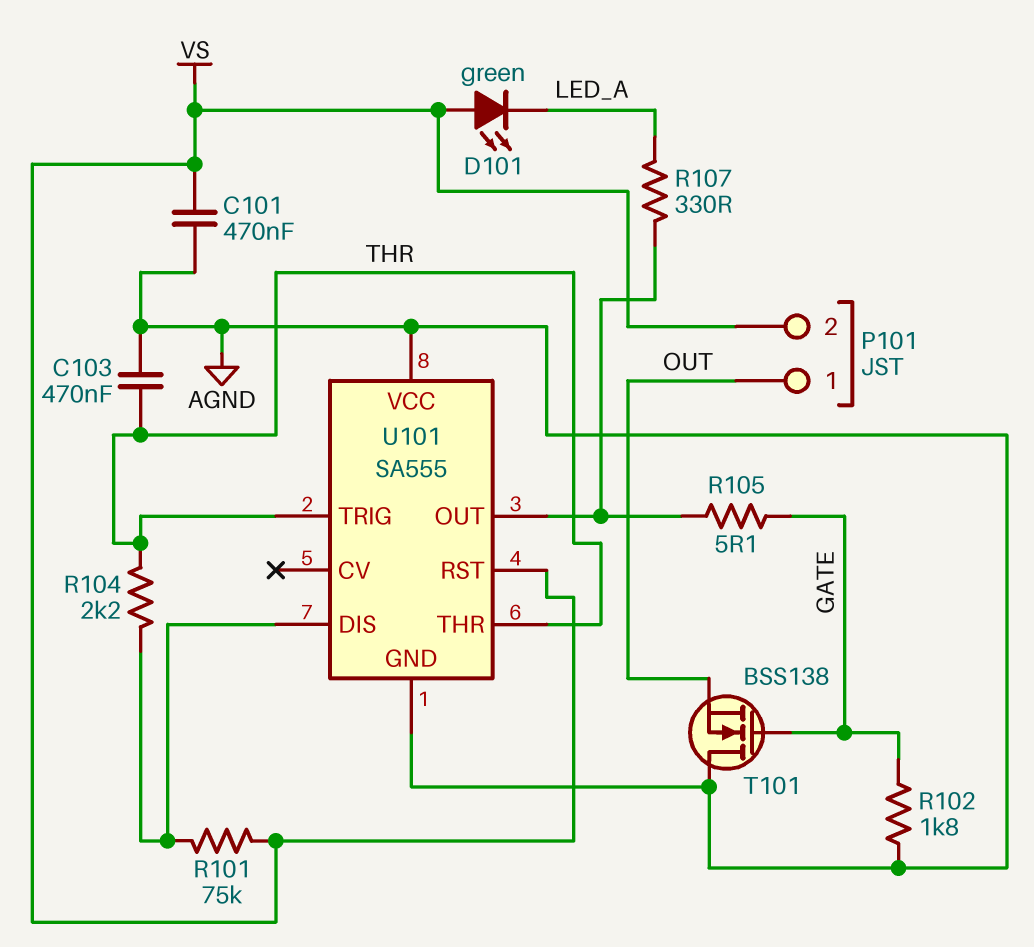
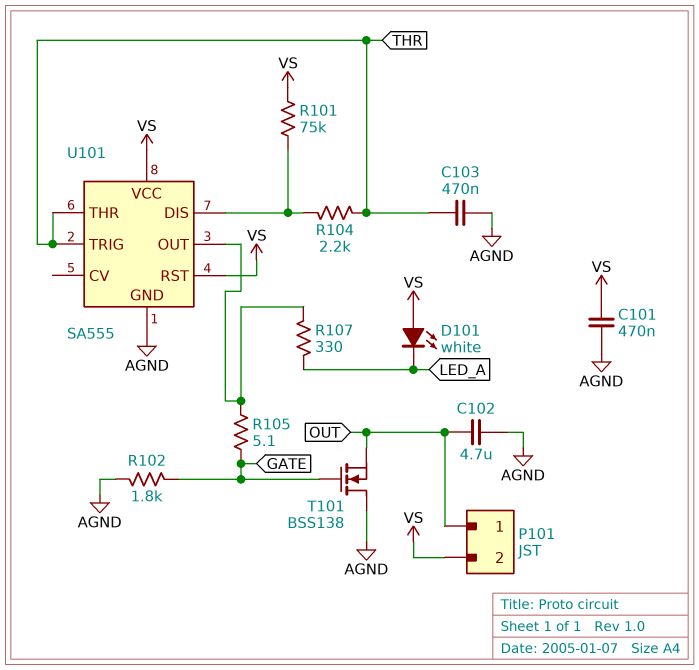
C102: none -> 4.7uF (AGND, OUT)
D101: LED green (A VS, K LED_A) -> LED white (A VS, K LED_A)
U101 pin VCC: AGND -> VS

